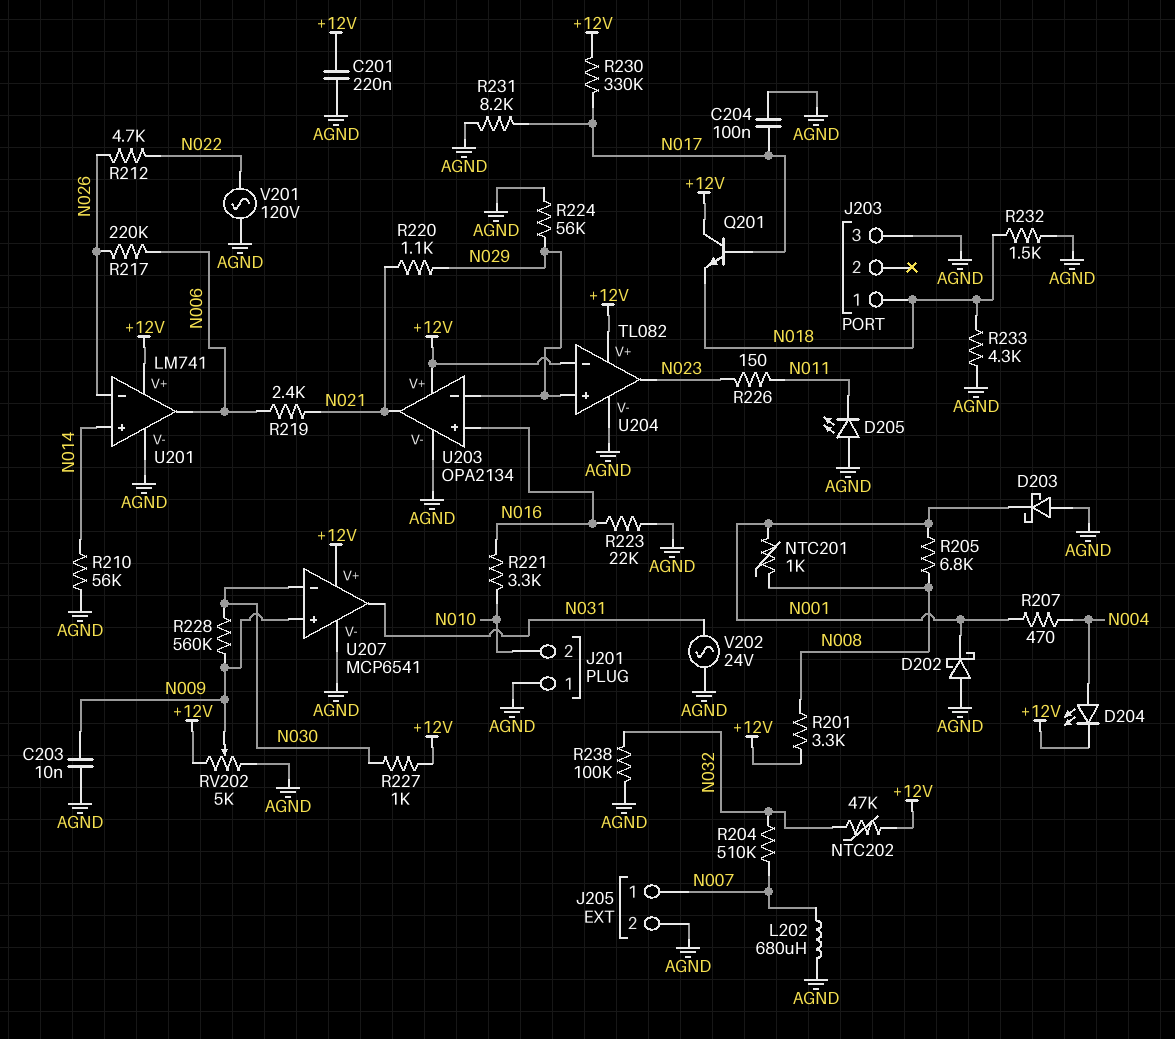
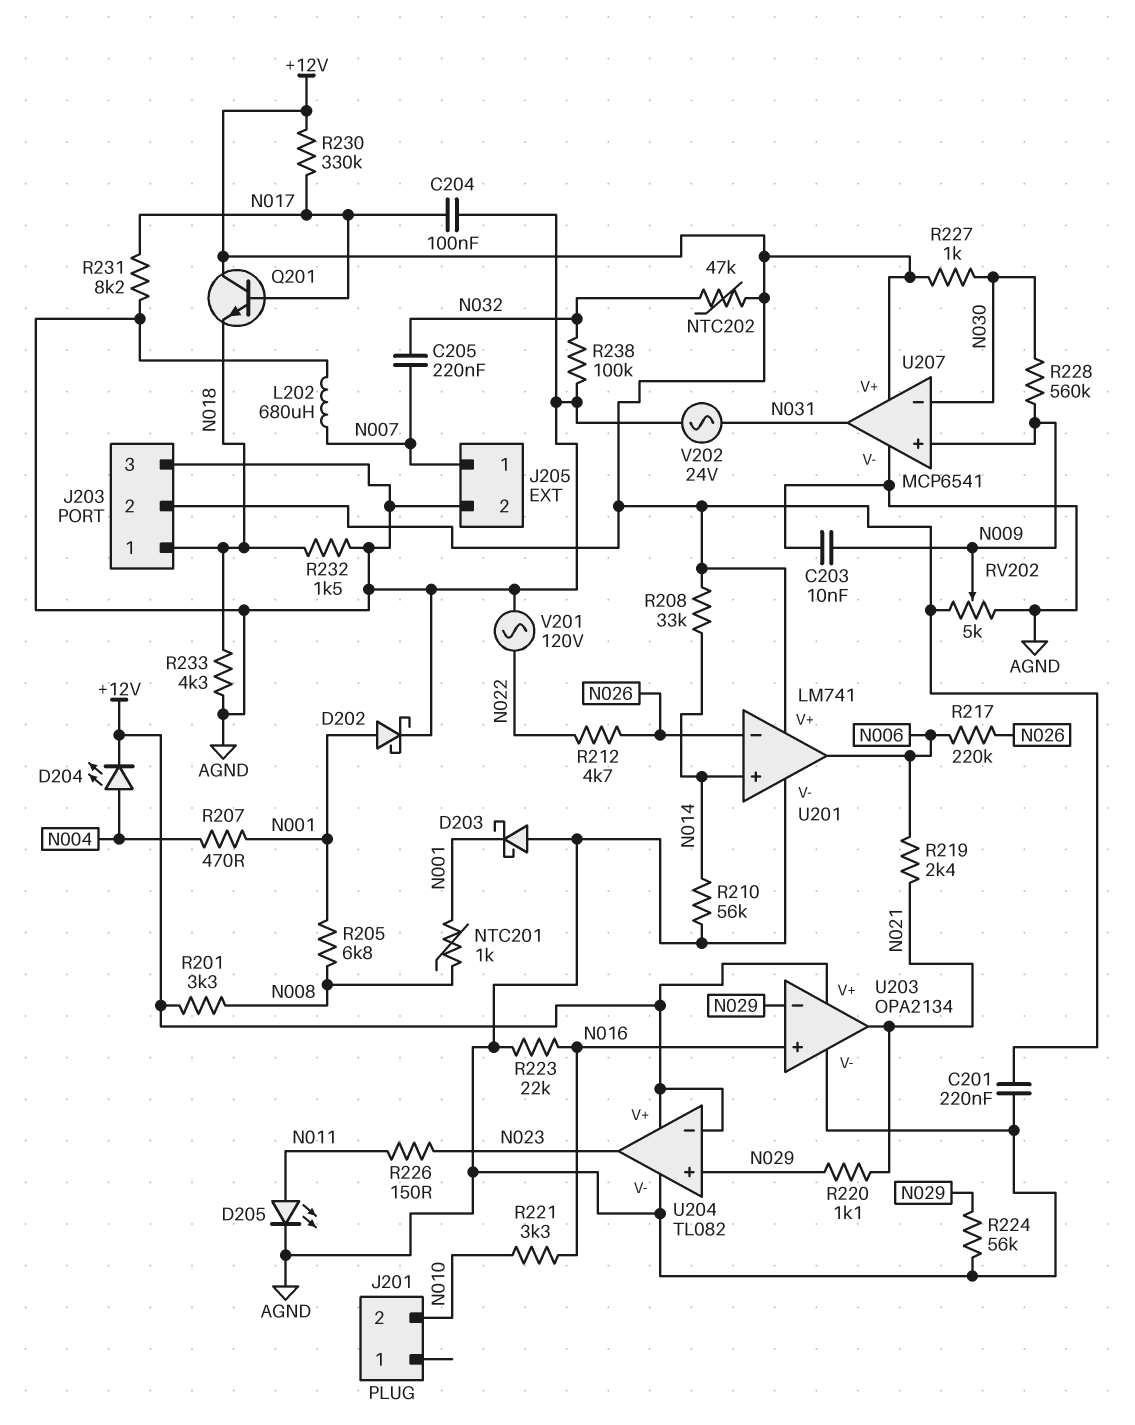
C205: none -> 220nF (N007, N032)
D202: schottky (A AGND, K N001) -> schottky (A N001, K AGND)
D205: LED (A AGND, K N011) -> LED (A N011, K AGND)
J201 pin 1: AGND -> none
J203 pin 2: none -> +12V
R204: 510k (N007, N032) -> none
R208: none -> 33k (+12V, N014)

